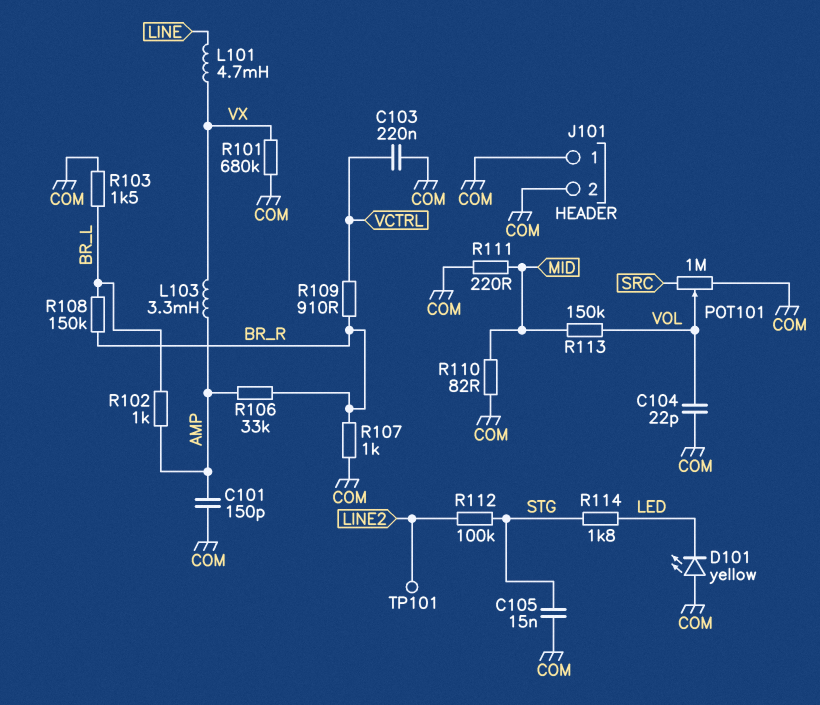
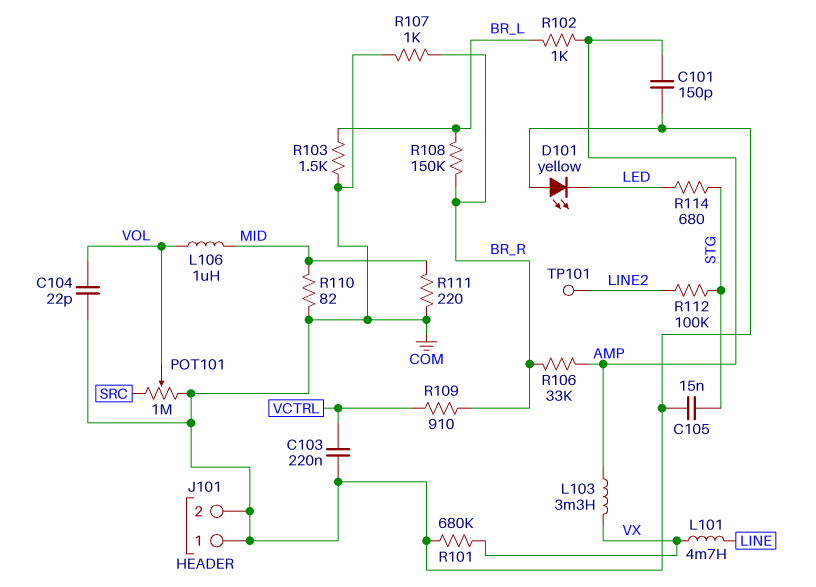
L106: none -> 1uH (MID, VOL)
R113: 150k (MID, VOL) -> none
R114: 1.8k (LED, STG) -> 680 (LED, STG)

